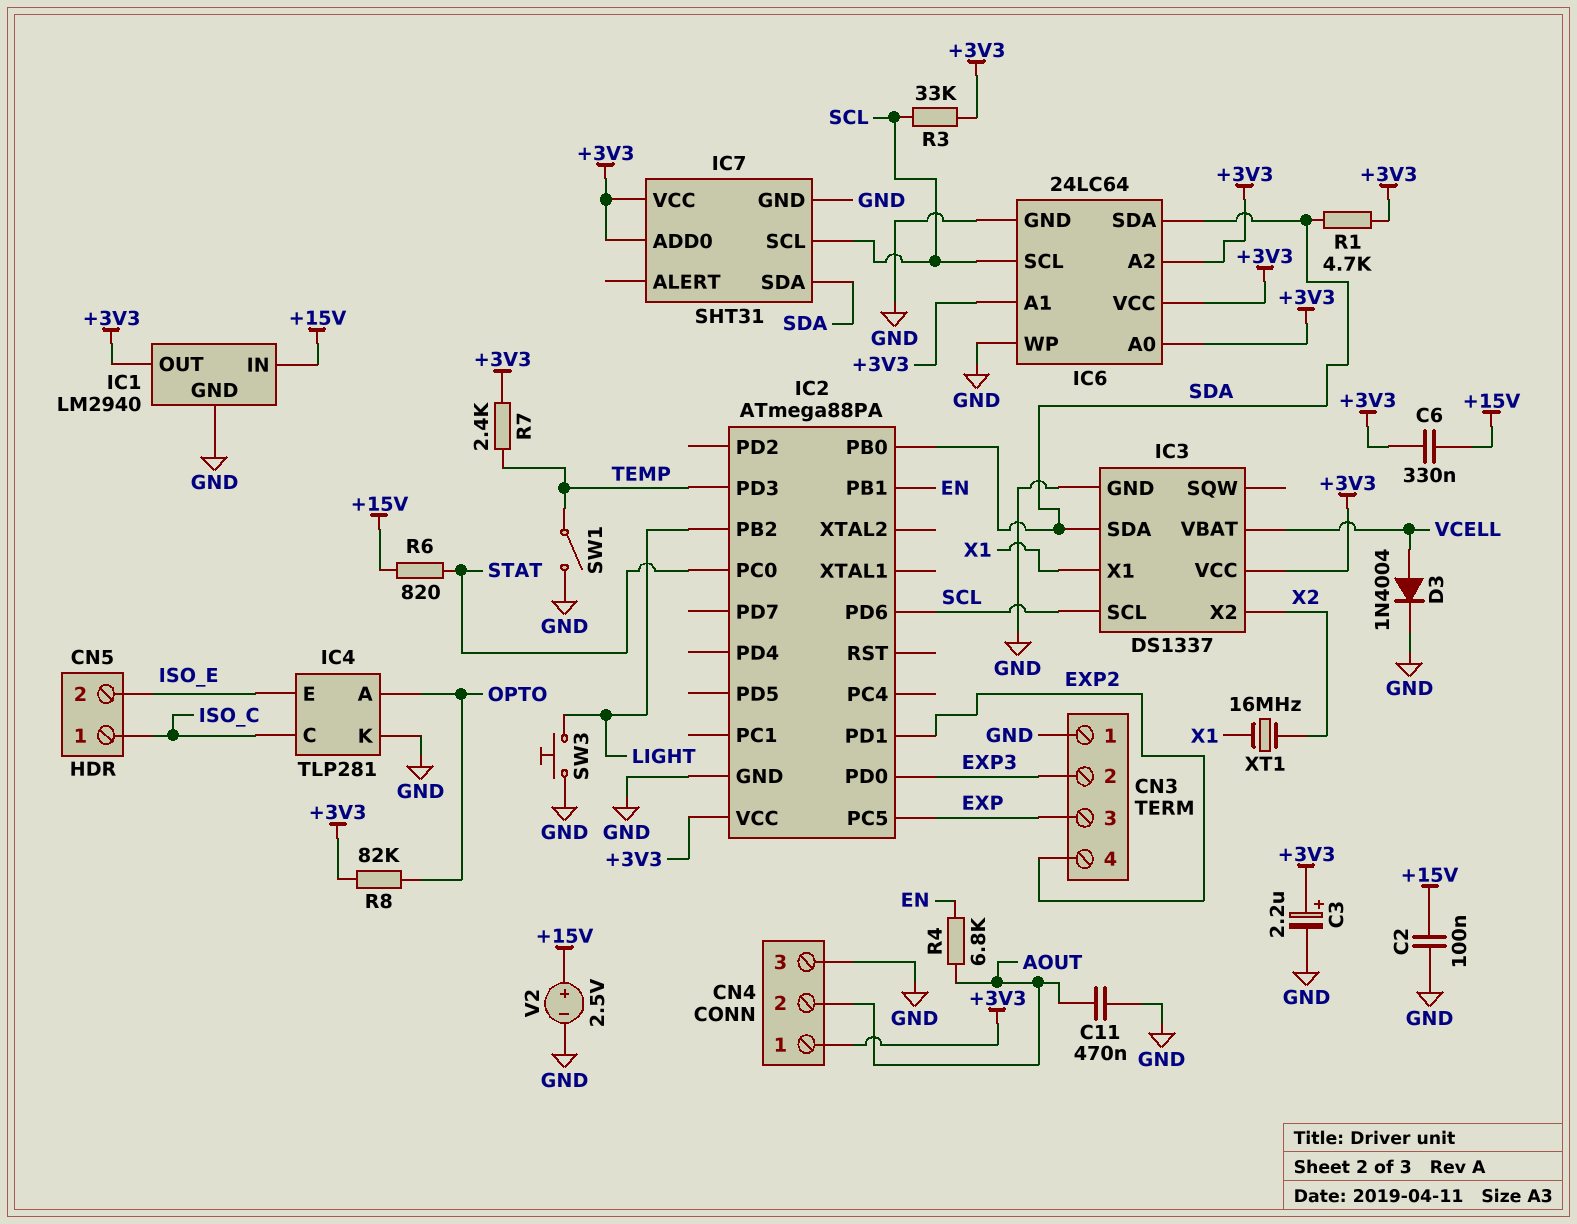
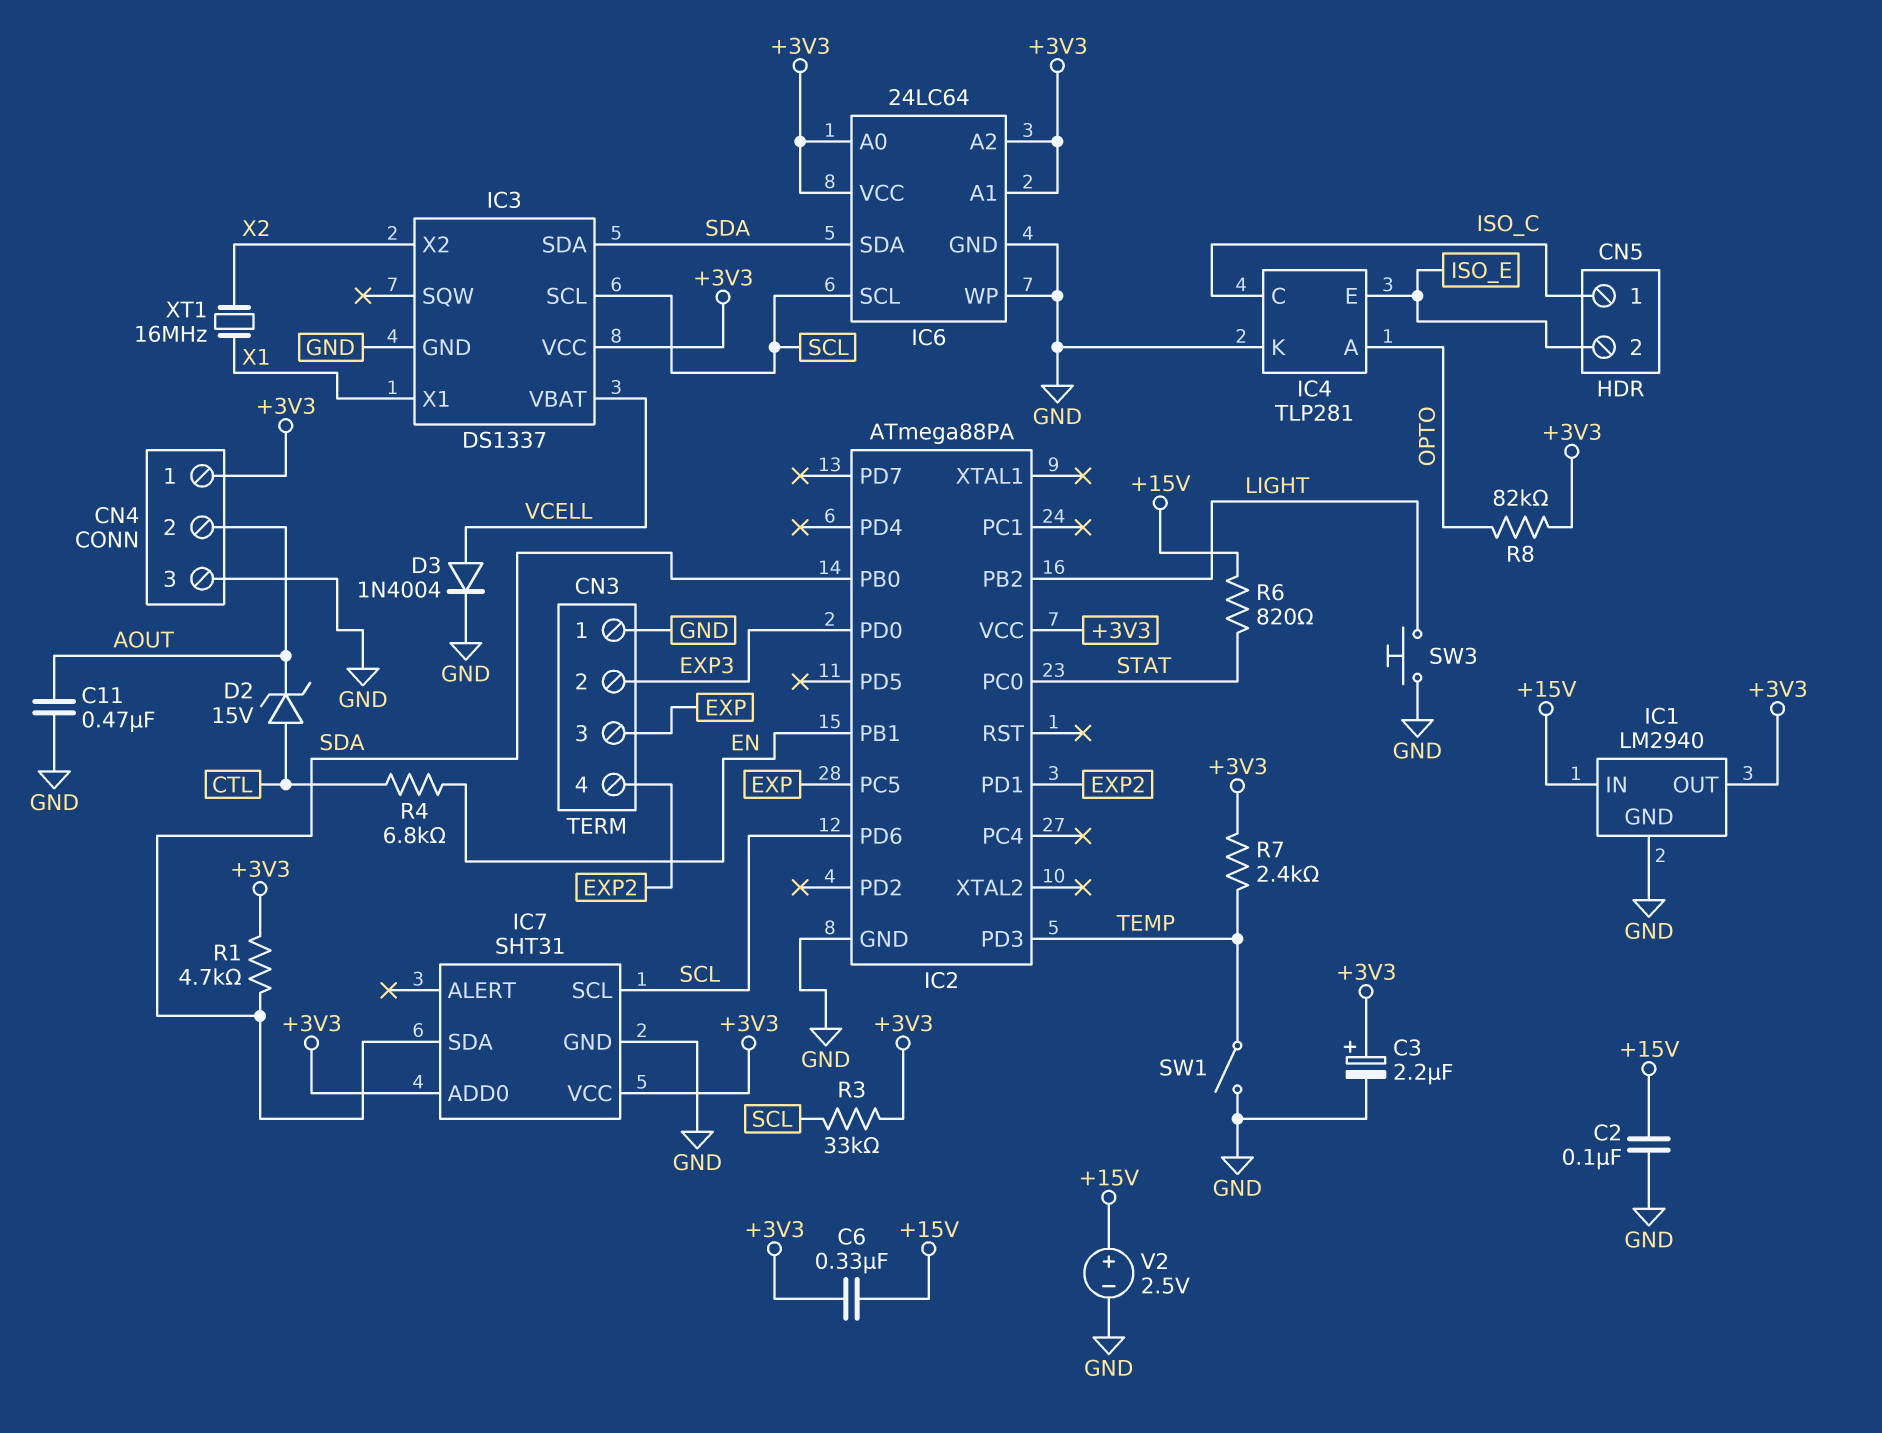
D2: none -> zener 15V (A CTL, K AOUT)
R4: 6.8k (AOUT, EN) -> 6.8k (CTL, EN)

